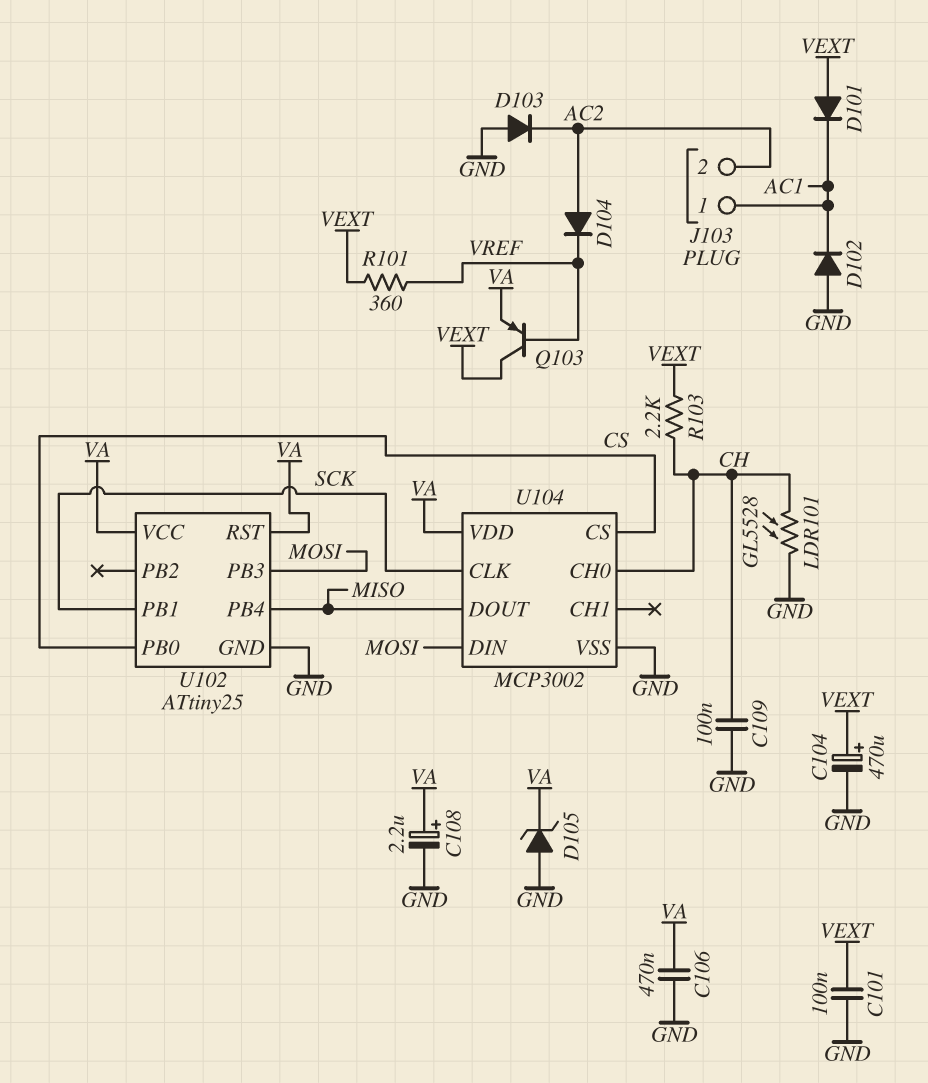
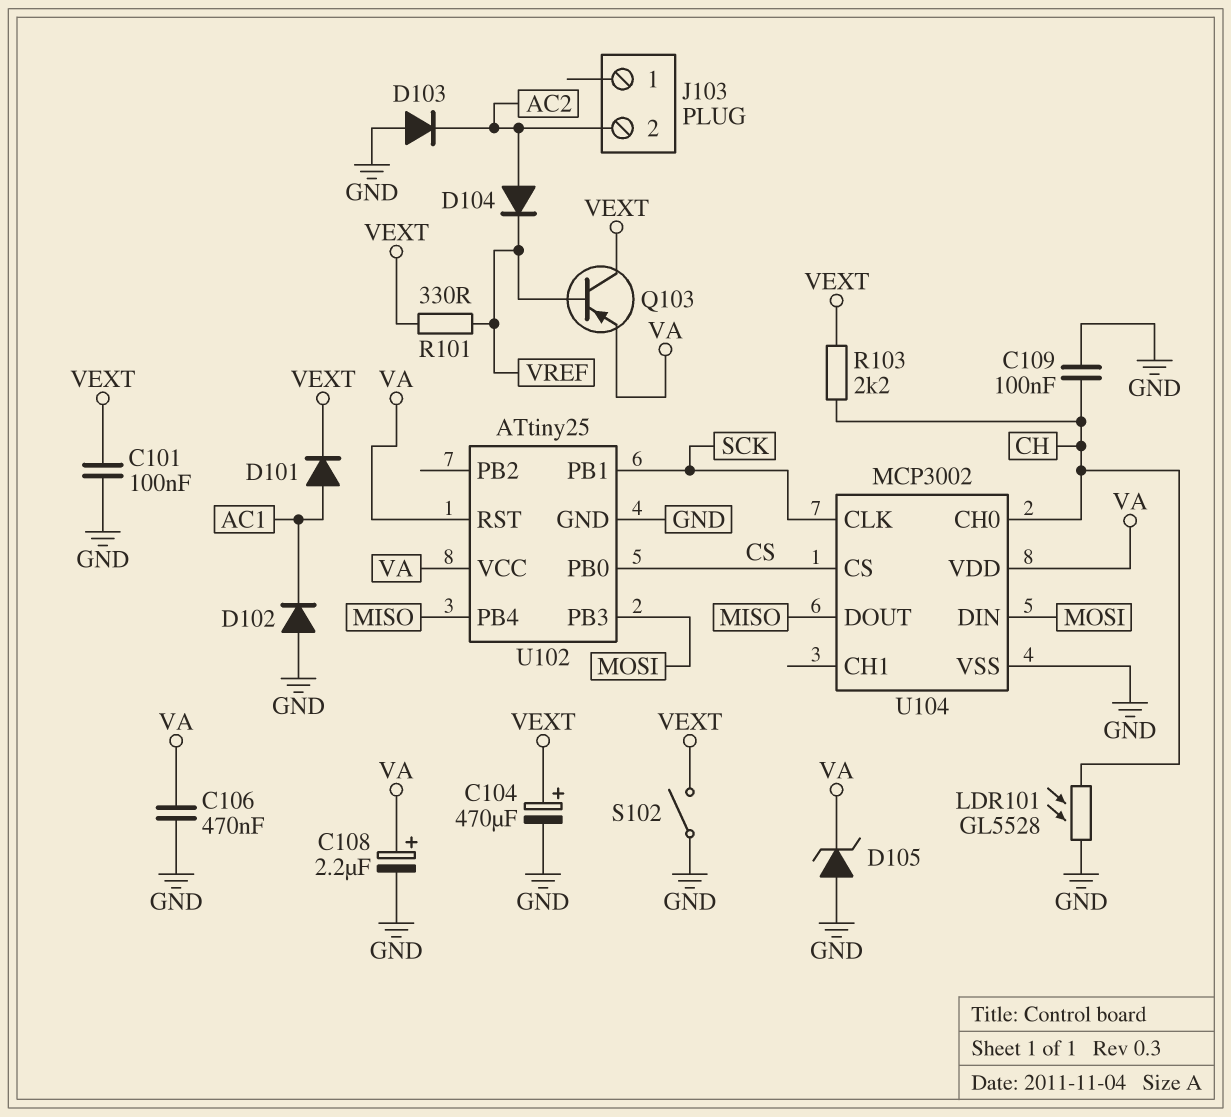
D101: diode (A VEXT, K AC1) -> diode (A AC1, K VEXT)
J103 pin 1: AC1 -> none
R101: 360 (VEXT, VREF) -> 330 (VEXT, VREF)
S102: none -> switch (GND, VEXT)

